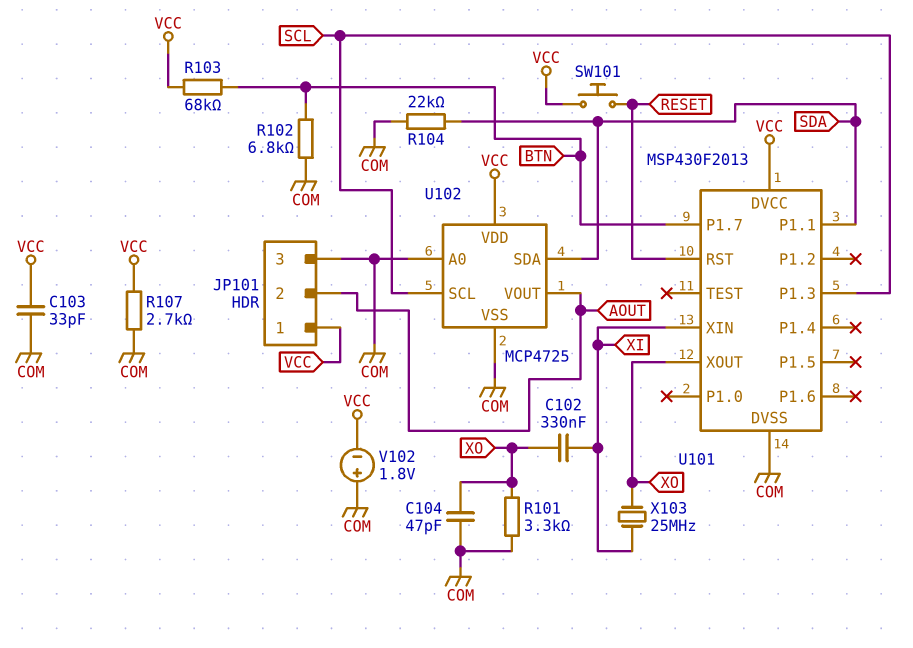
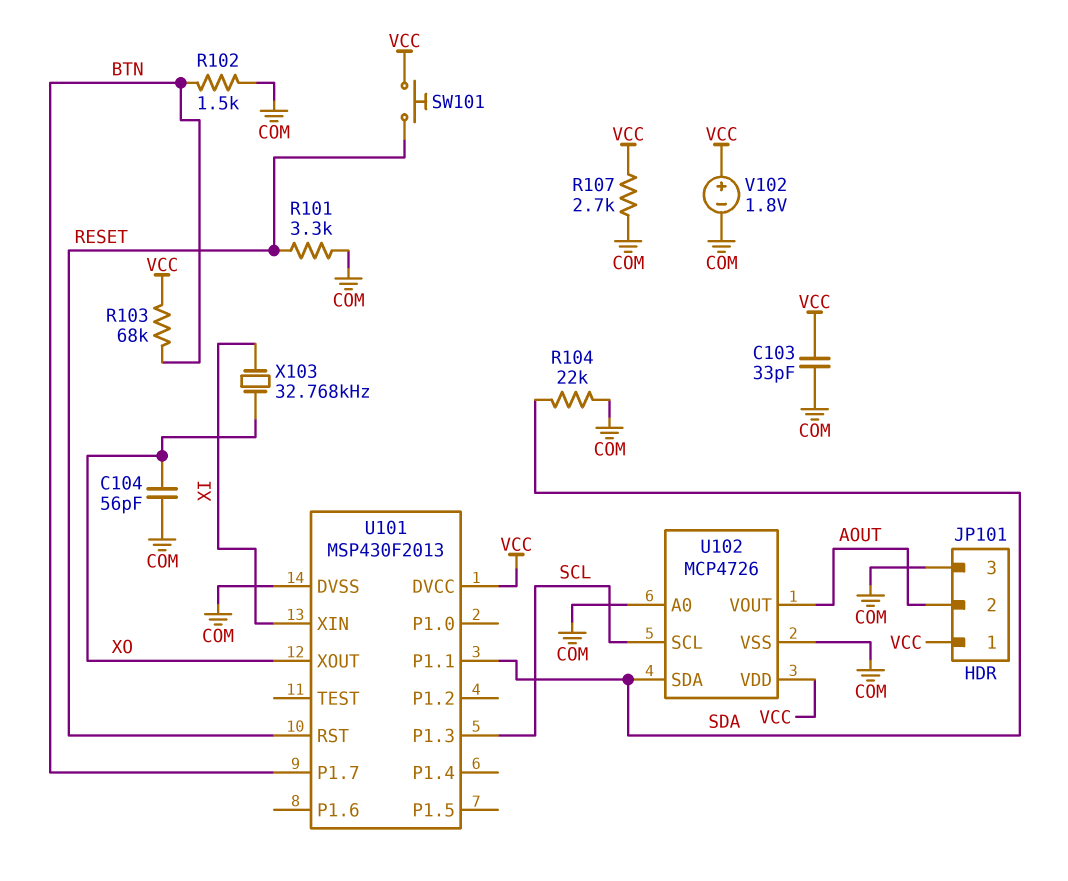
C102: 330nF (XI, XO) -> none
C104: 47pF (COM, XO) -> 56pF (COM, XO)
R101: 3.3k (COM, XO) -> 3.3k (COM, RESET)
R102: 6.8k (BTN, COM) -> 1.5k (BTN, COM)
U102: MCP4725 -> MCP4726
V102: 1.8V (plus COM, minus VCC) -> 1.8V (plus VCC, minus COM)
X103: 25MHz (XI, XO) -> 32.768kHz (XI, XO)

